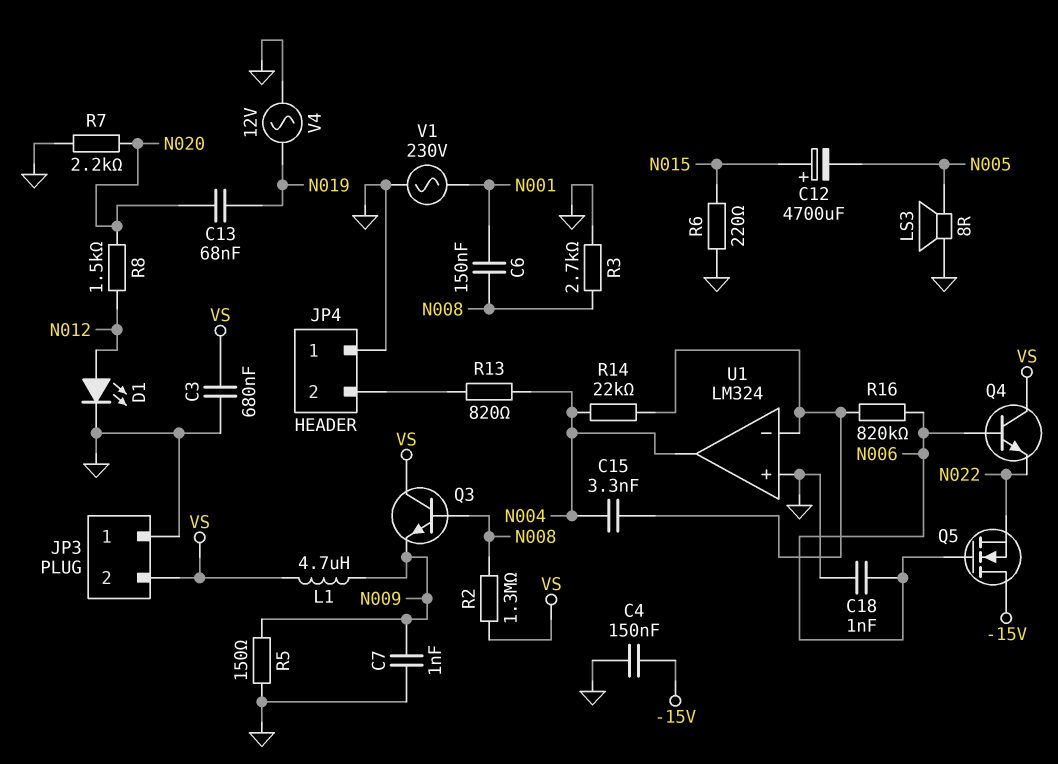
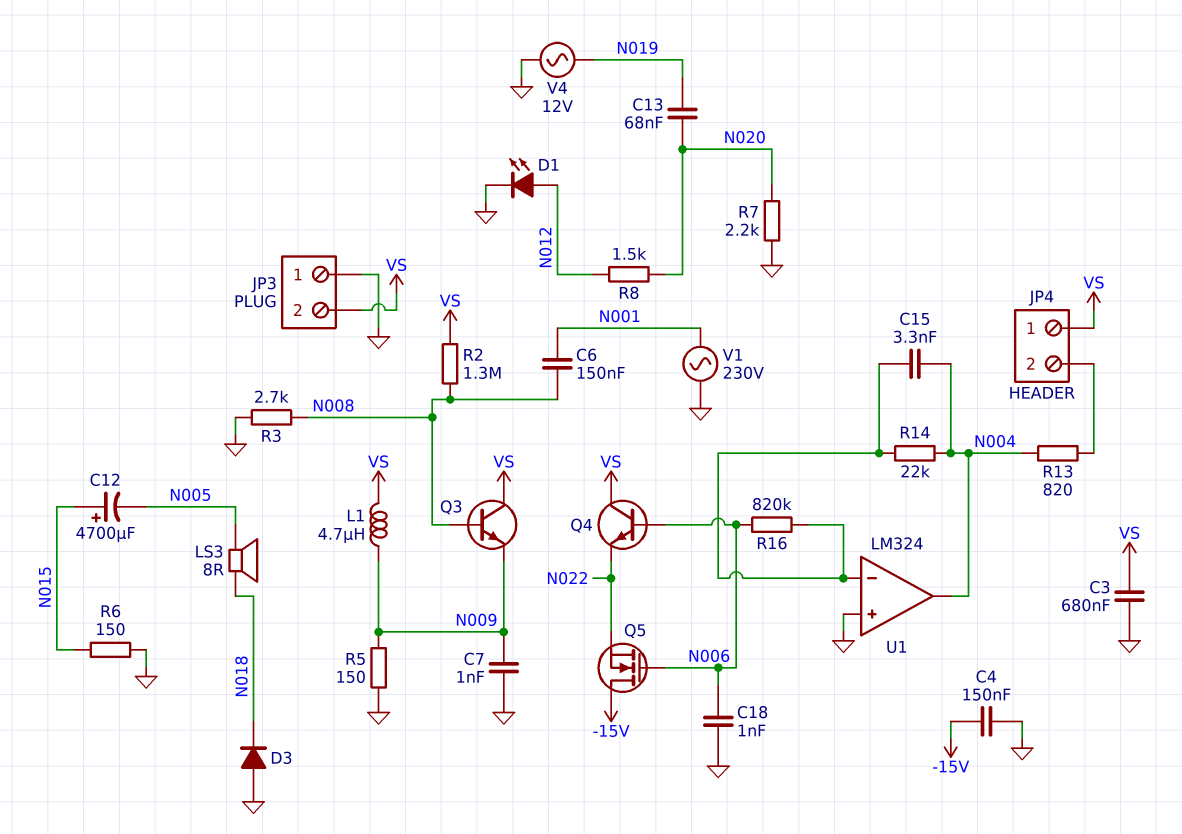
D3: none -> diode (A GND, K N018)
JP4 pin 1: GND -> VS
LS3: speaker 8R (GND, N005) -> speaker 8R (N005, N018)
R6: 220 (GND, N015) -> 150 (GND, N015)

